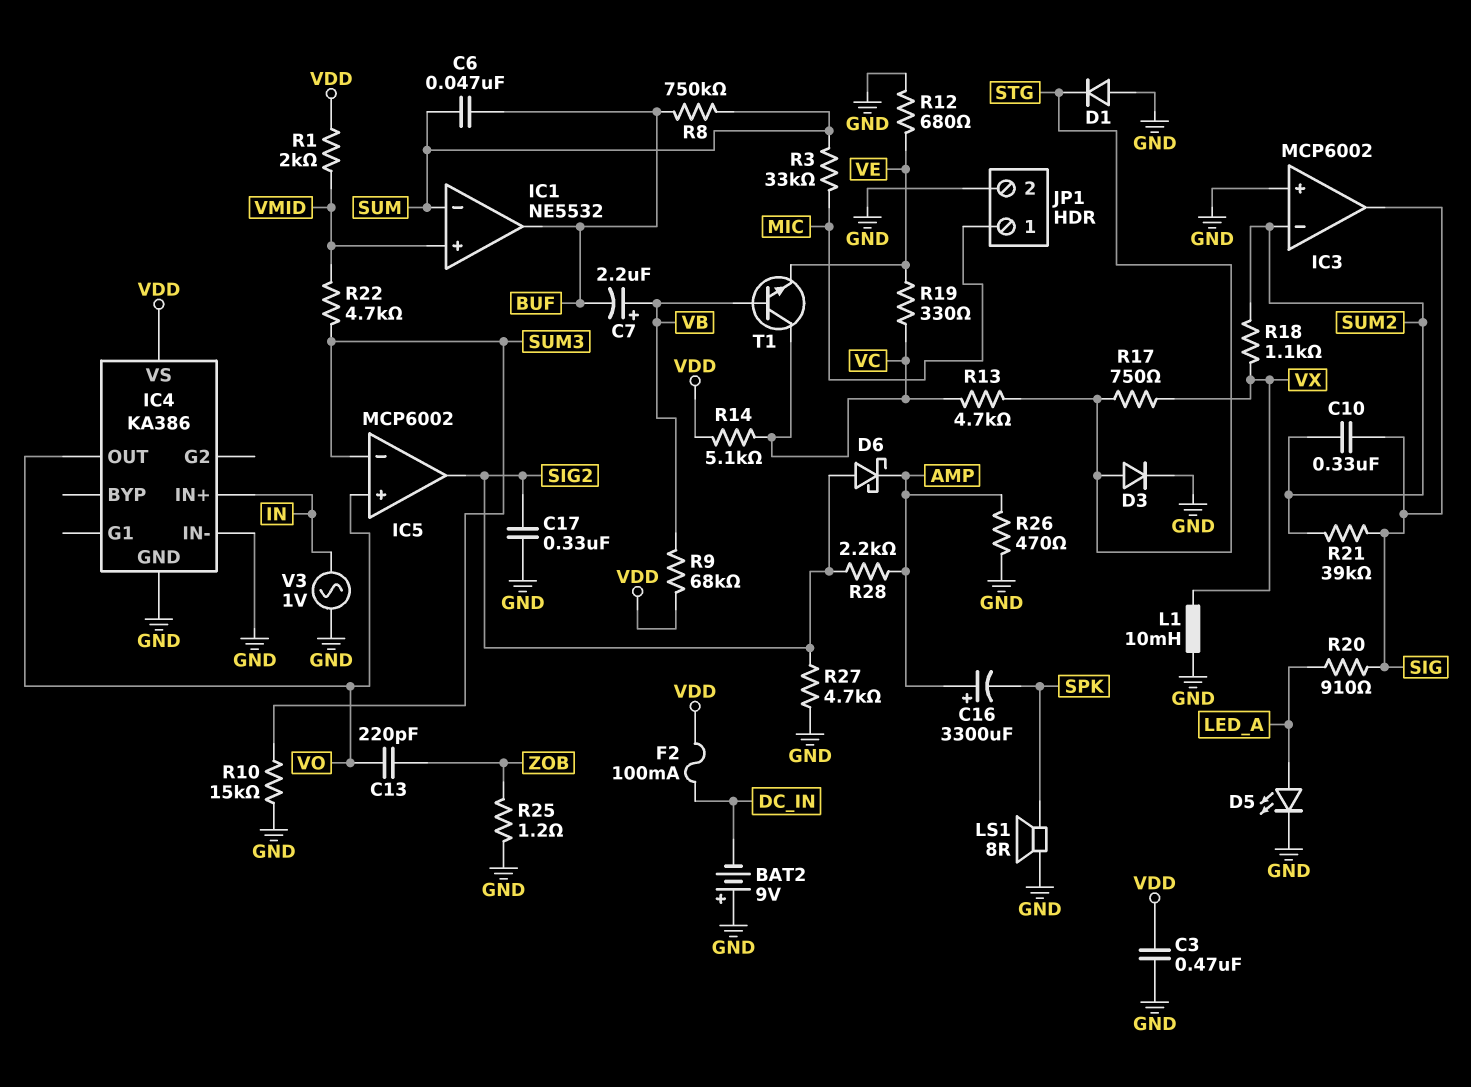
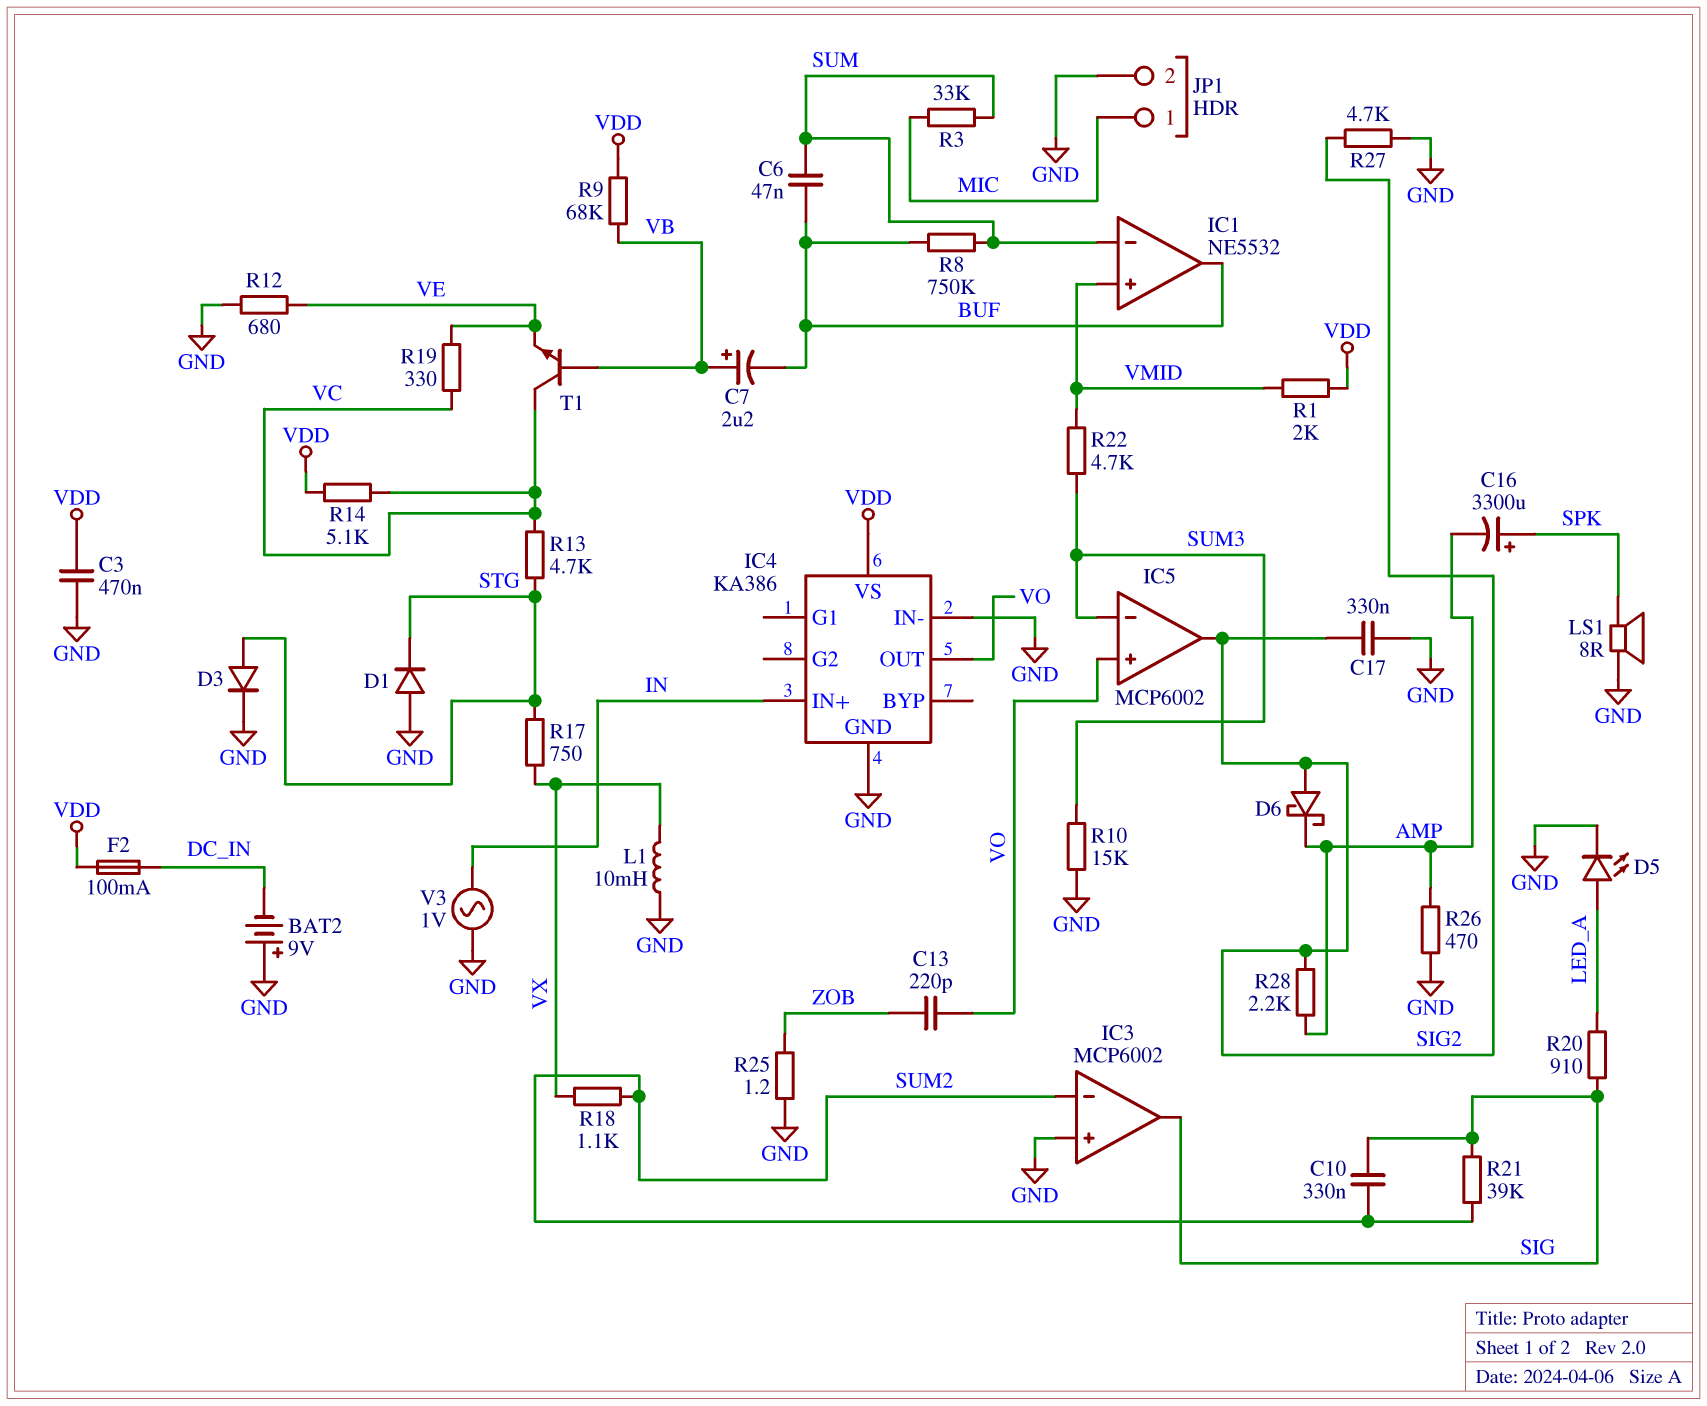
C16: 3300uF (plus AMP, minus SPK) -> 3300uF (plus SPK, minus AMP)

